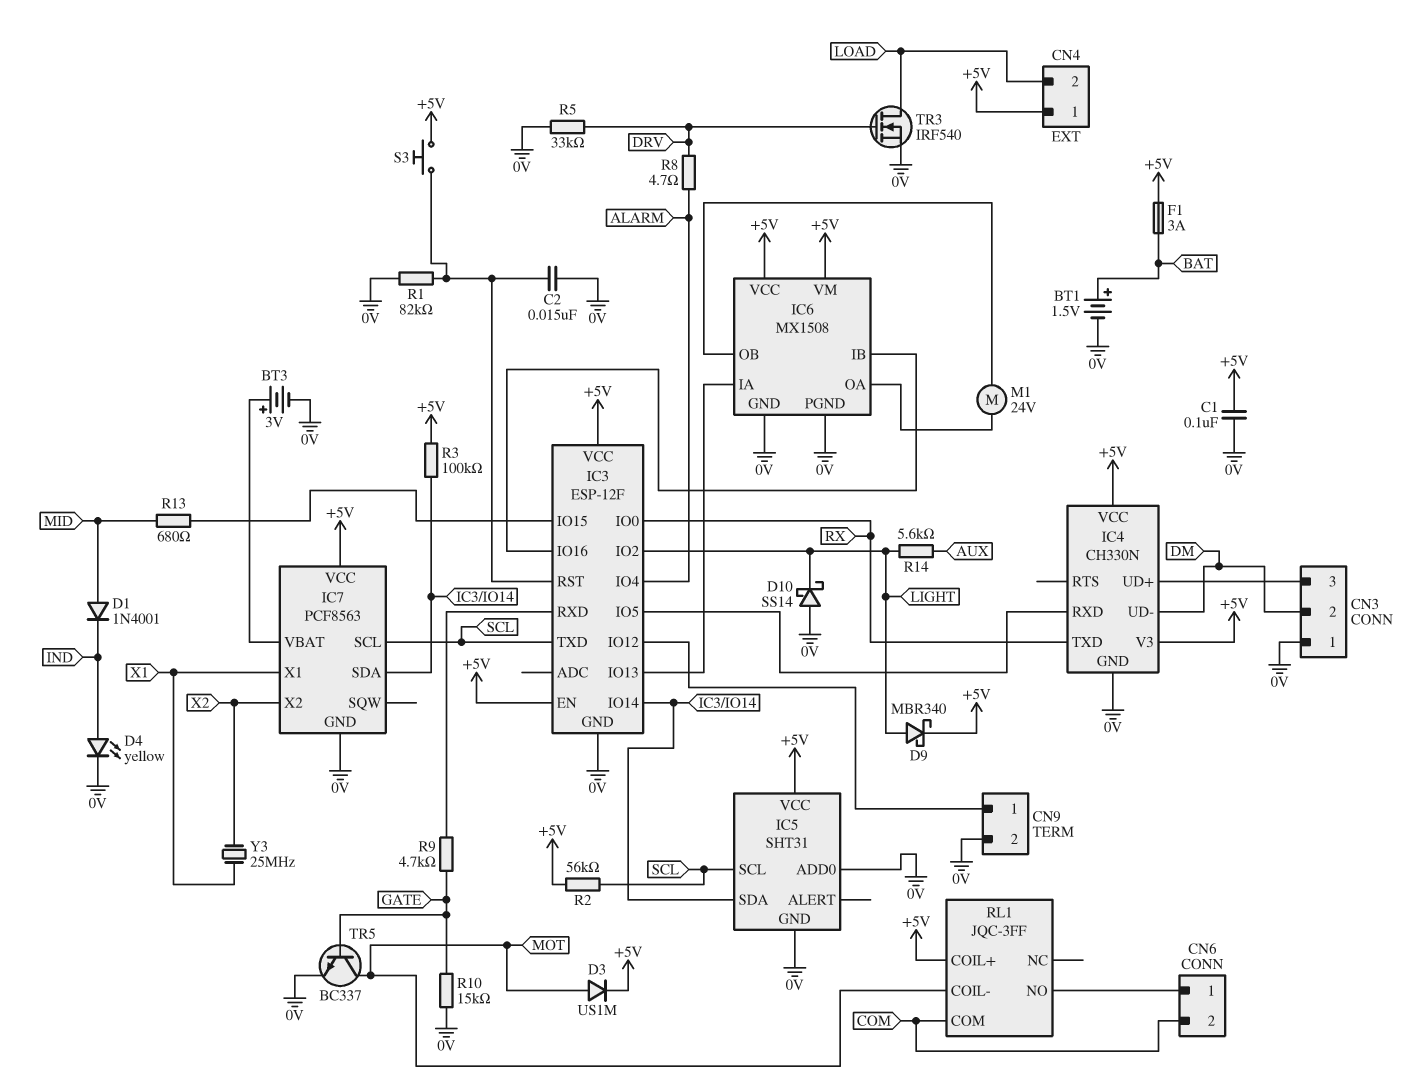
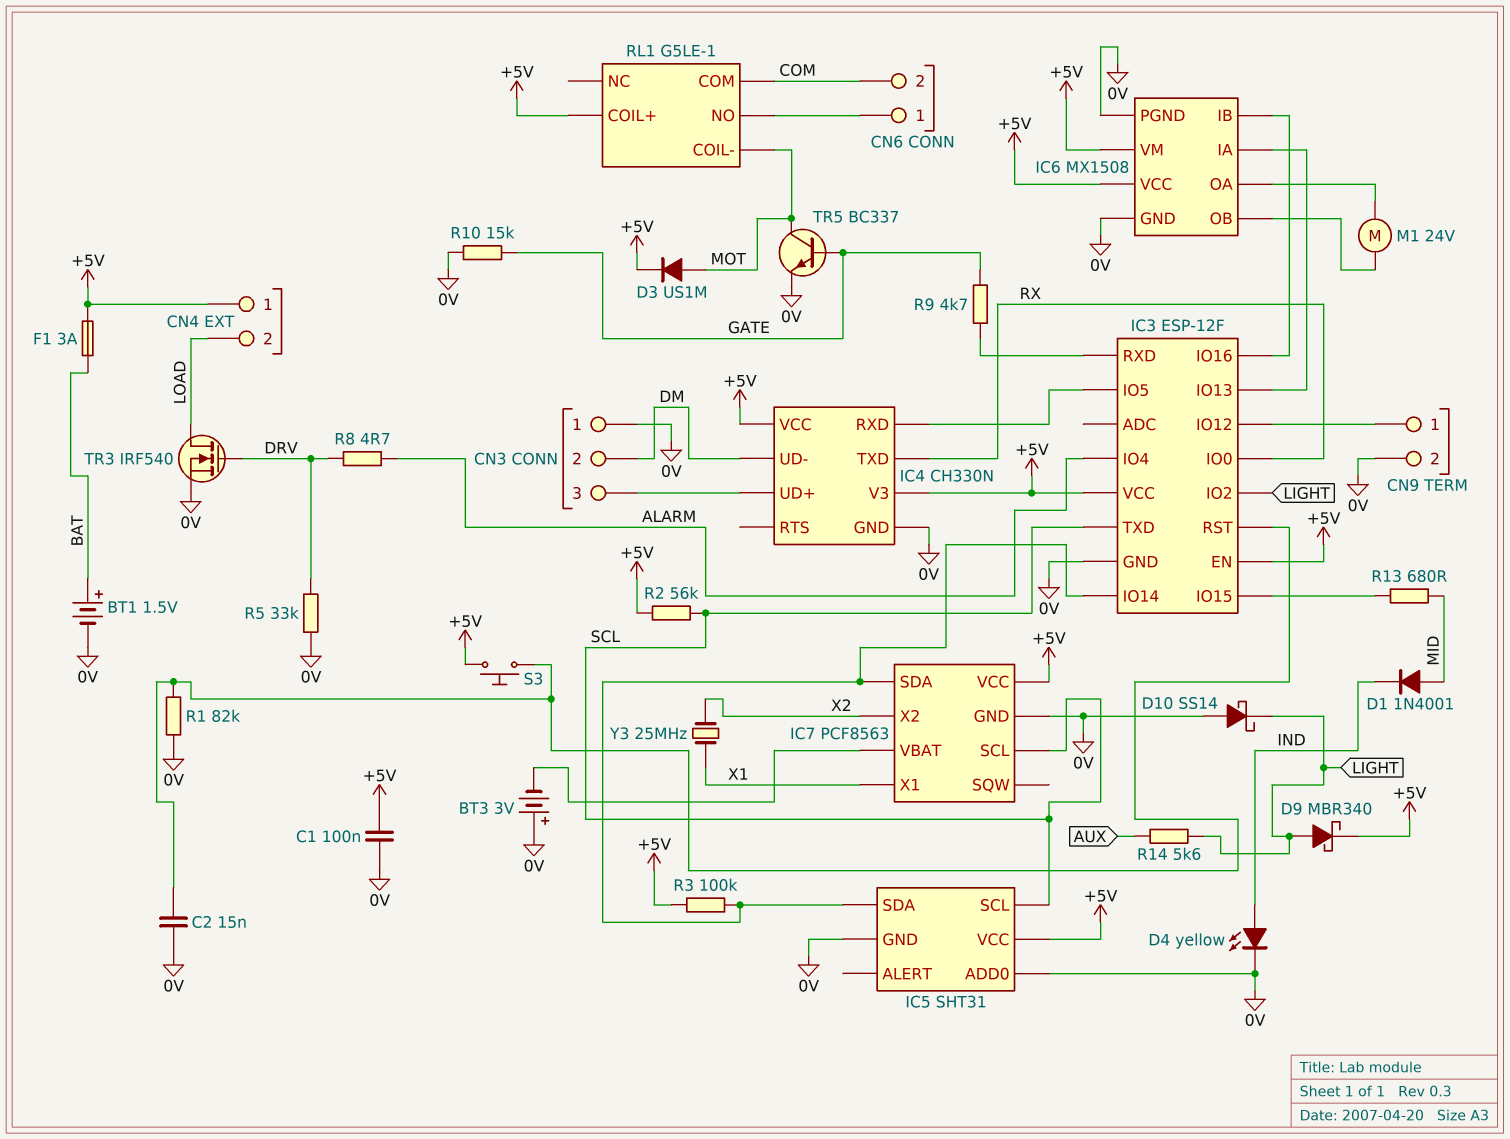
BT3: 3V (plus IC7/VBAT, minus 0V) -> 3V (plus 0V, minus IC7/VBAT)
RL1: JQC-3FF -> G5LE-1

